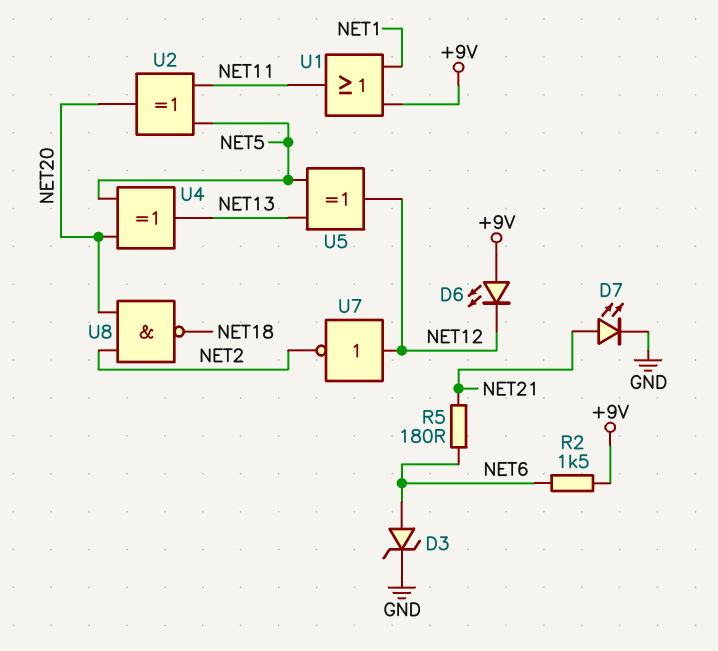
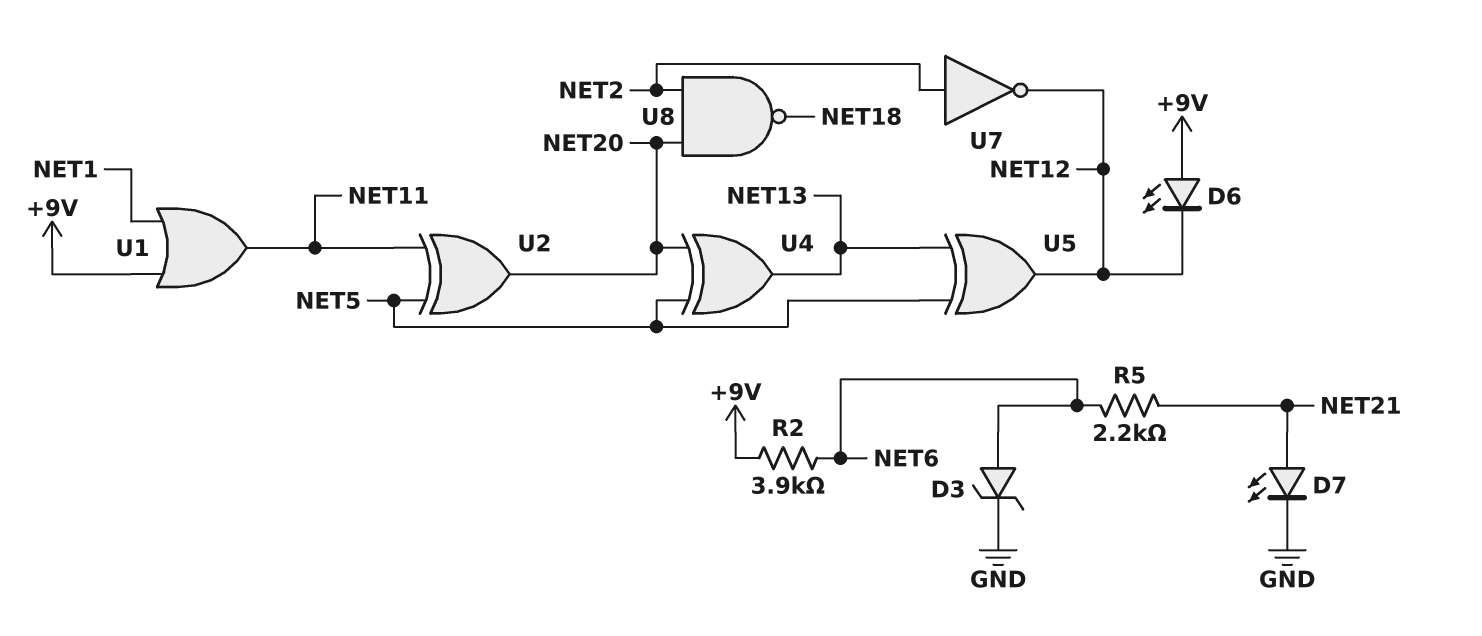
R2: 1.5k (+9V, NET6) -> 3.9k (+9V, NET6)
R5: 180 (NET6, NET21) -> 2.2k (NET6, NET21)
U7: NOT (in NET12, out NET2) -> NOT (in NET2, out NET12)

